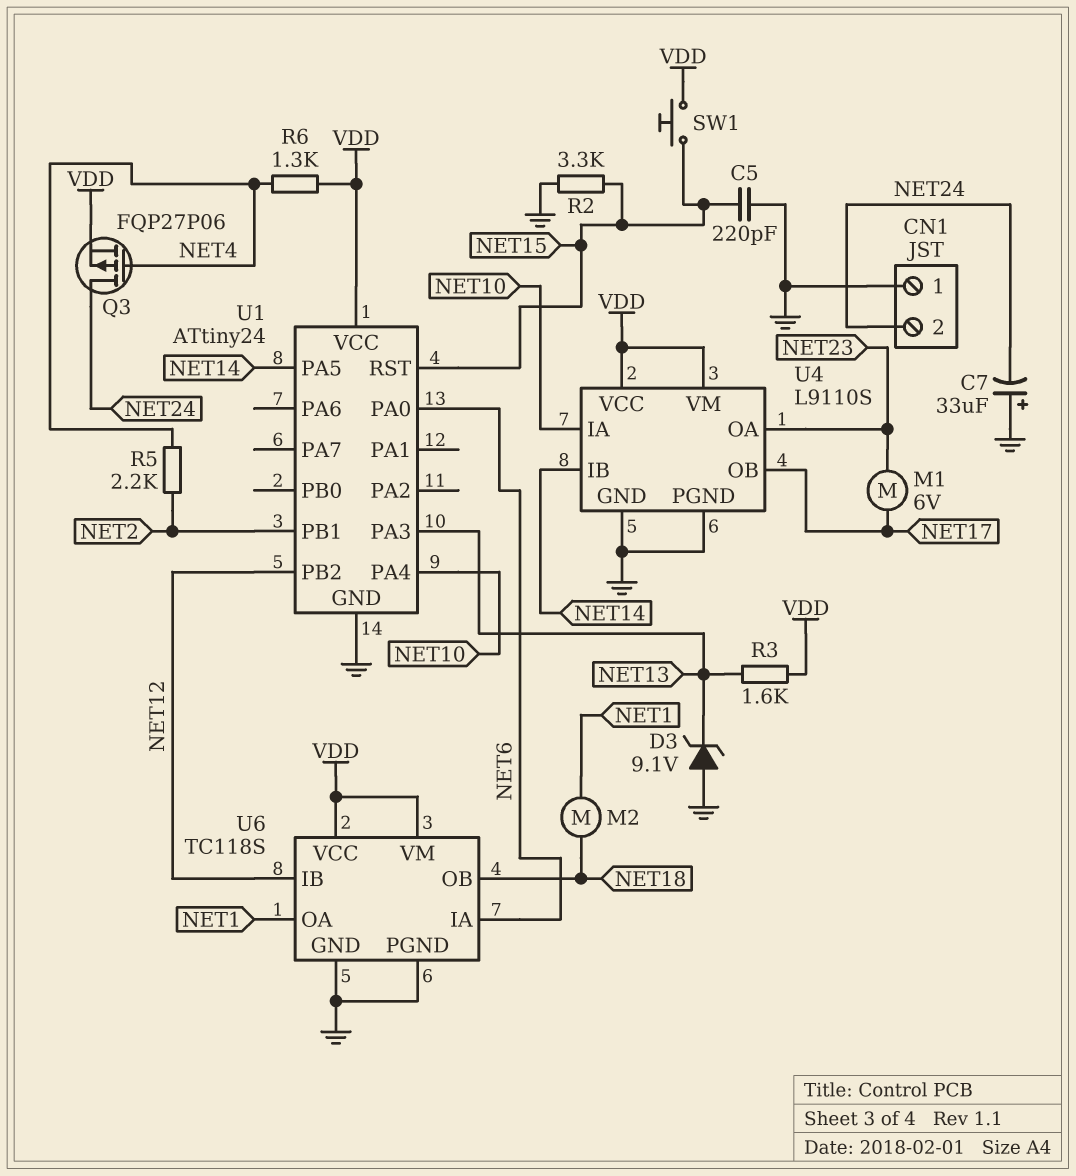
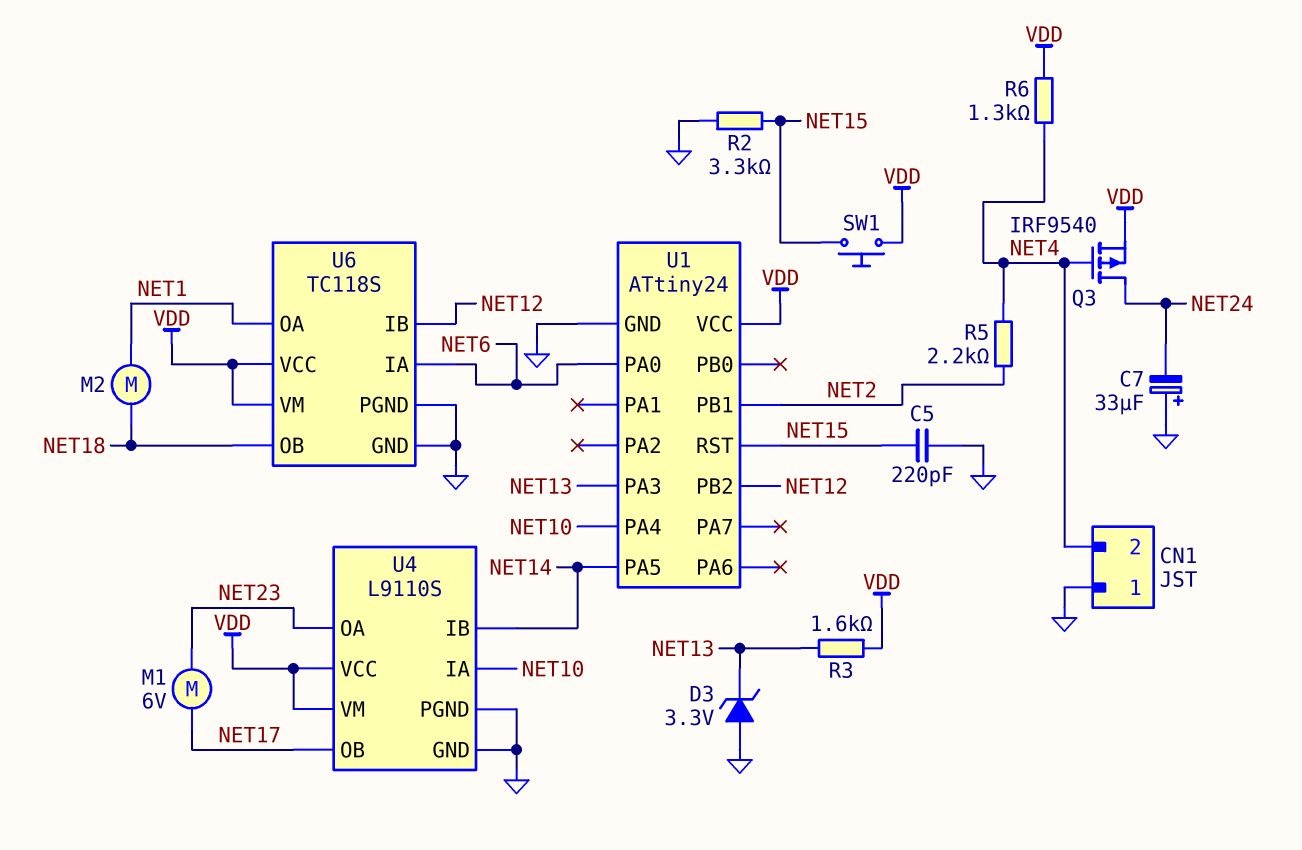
CN1 pin 2: NET24 -> NET4
D3: zener 9.1V (A GND, K NET13) -> zener 3.3V (A GND, K NET13)
Q3: PMOS FQP27P06 (G NET4, D NET24, S VDD) -> PMOS IRF9540 (G NET4, D NET24, S VDD)

